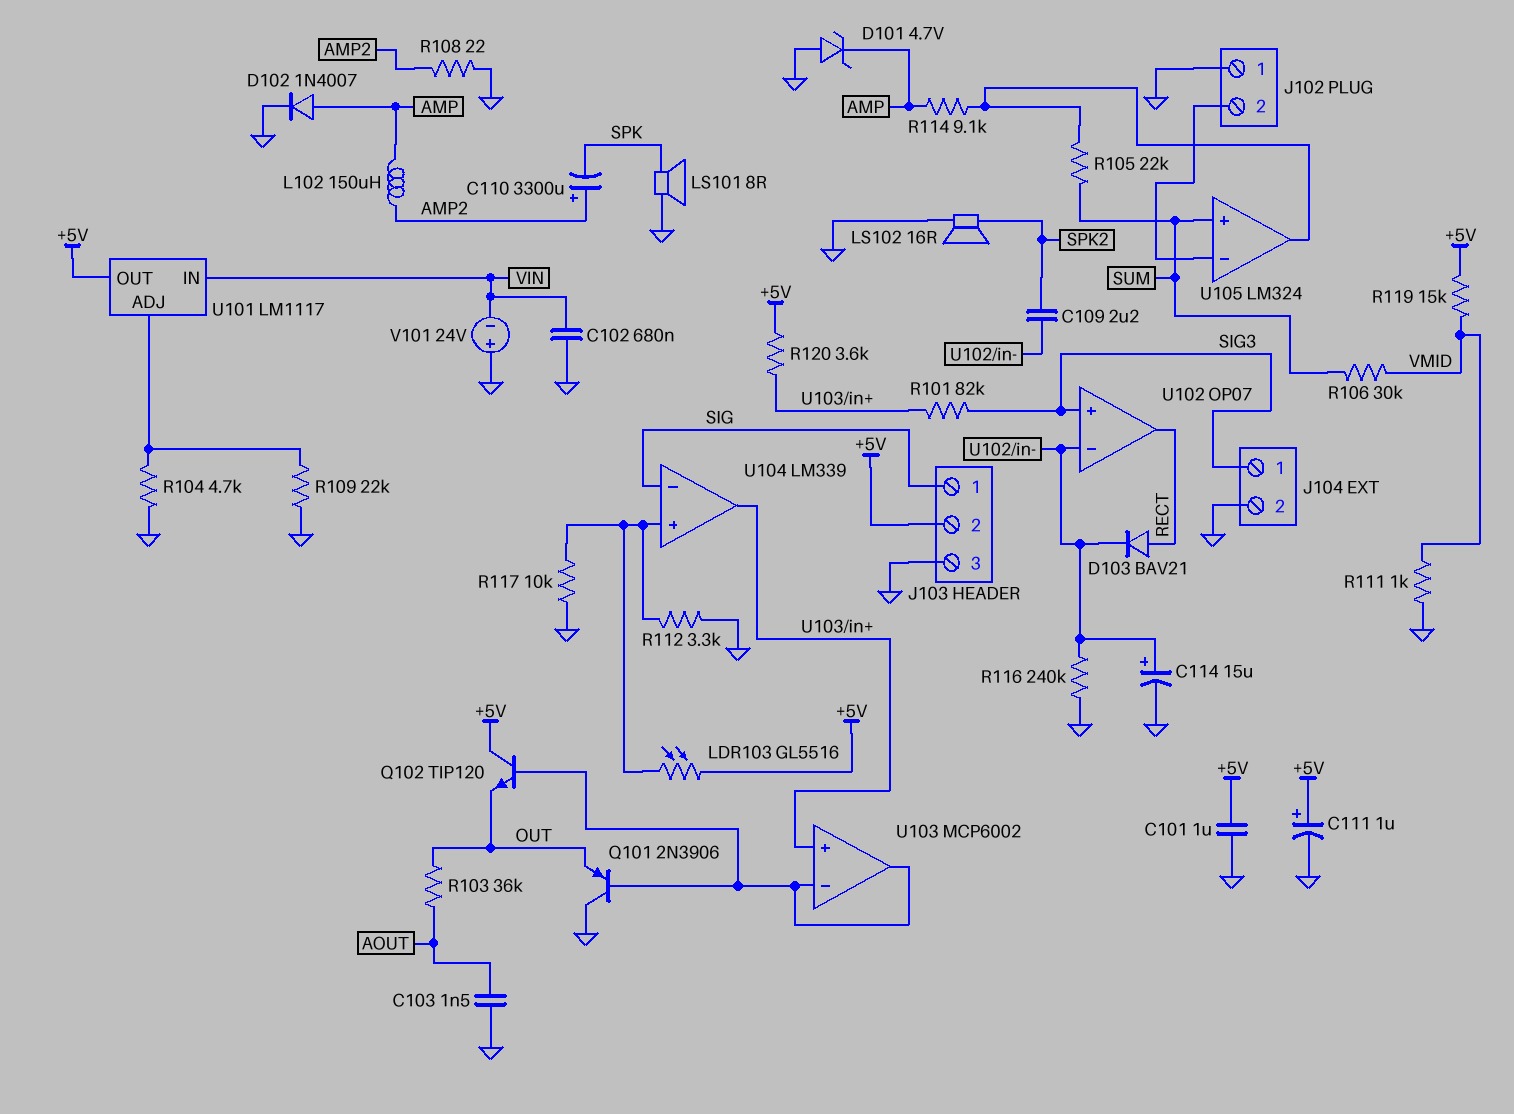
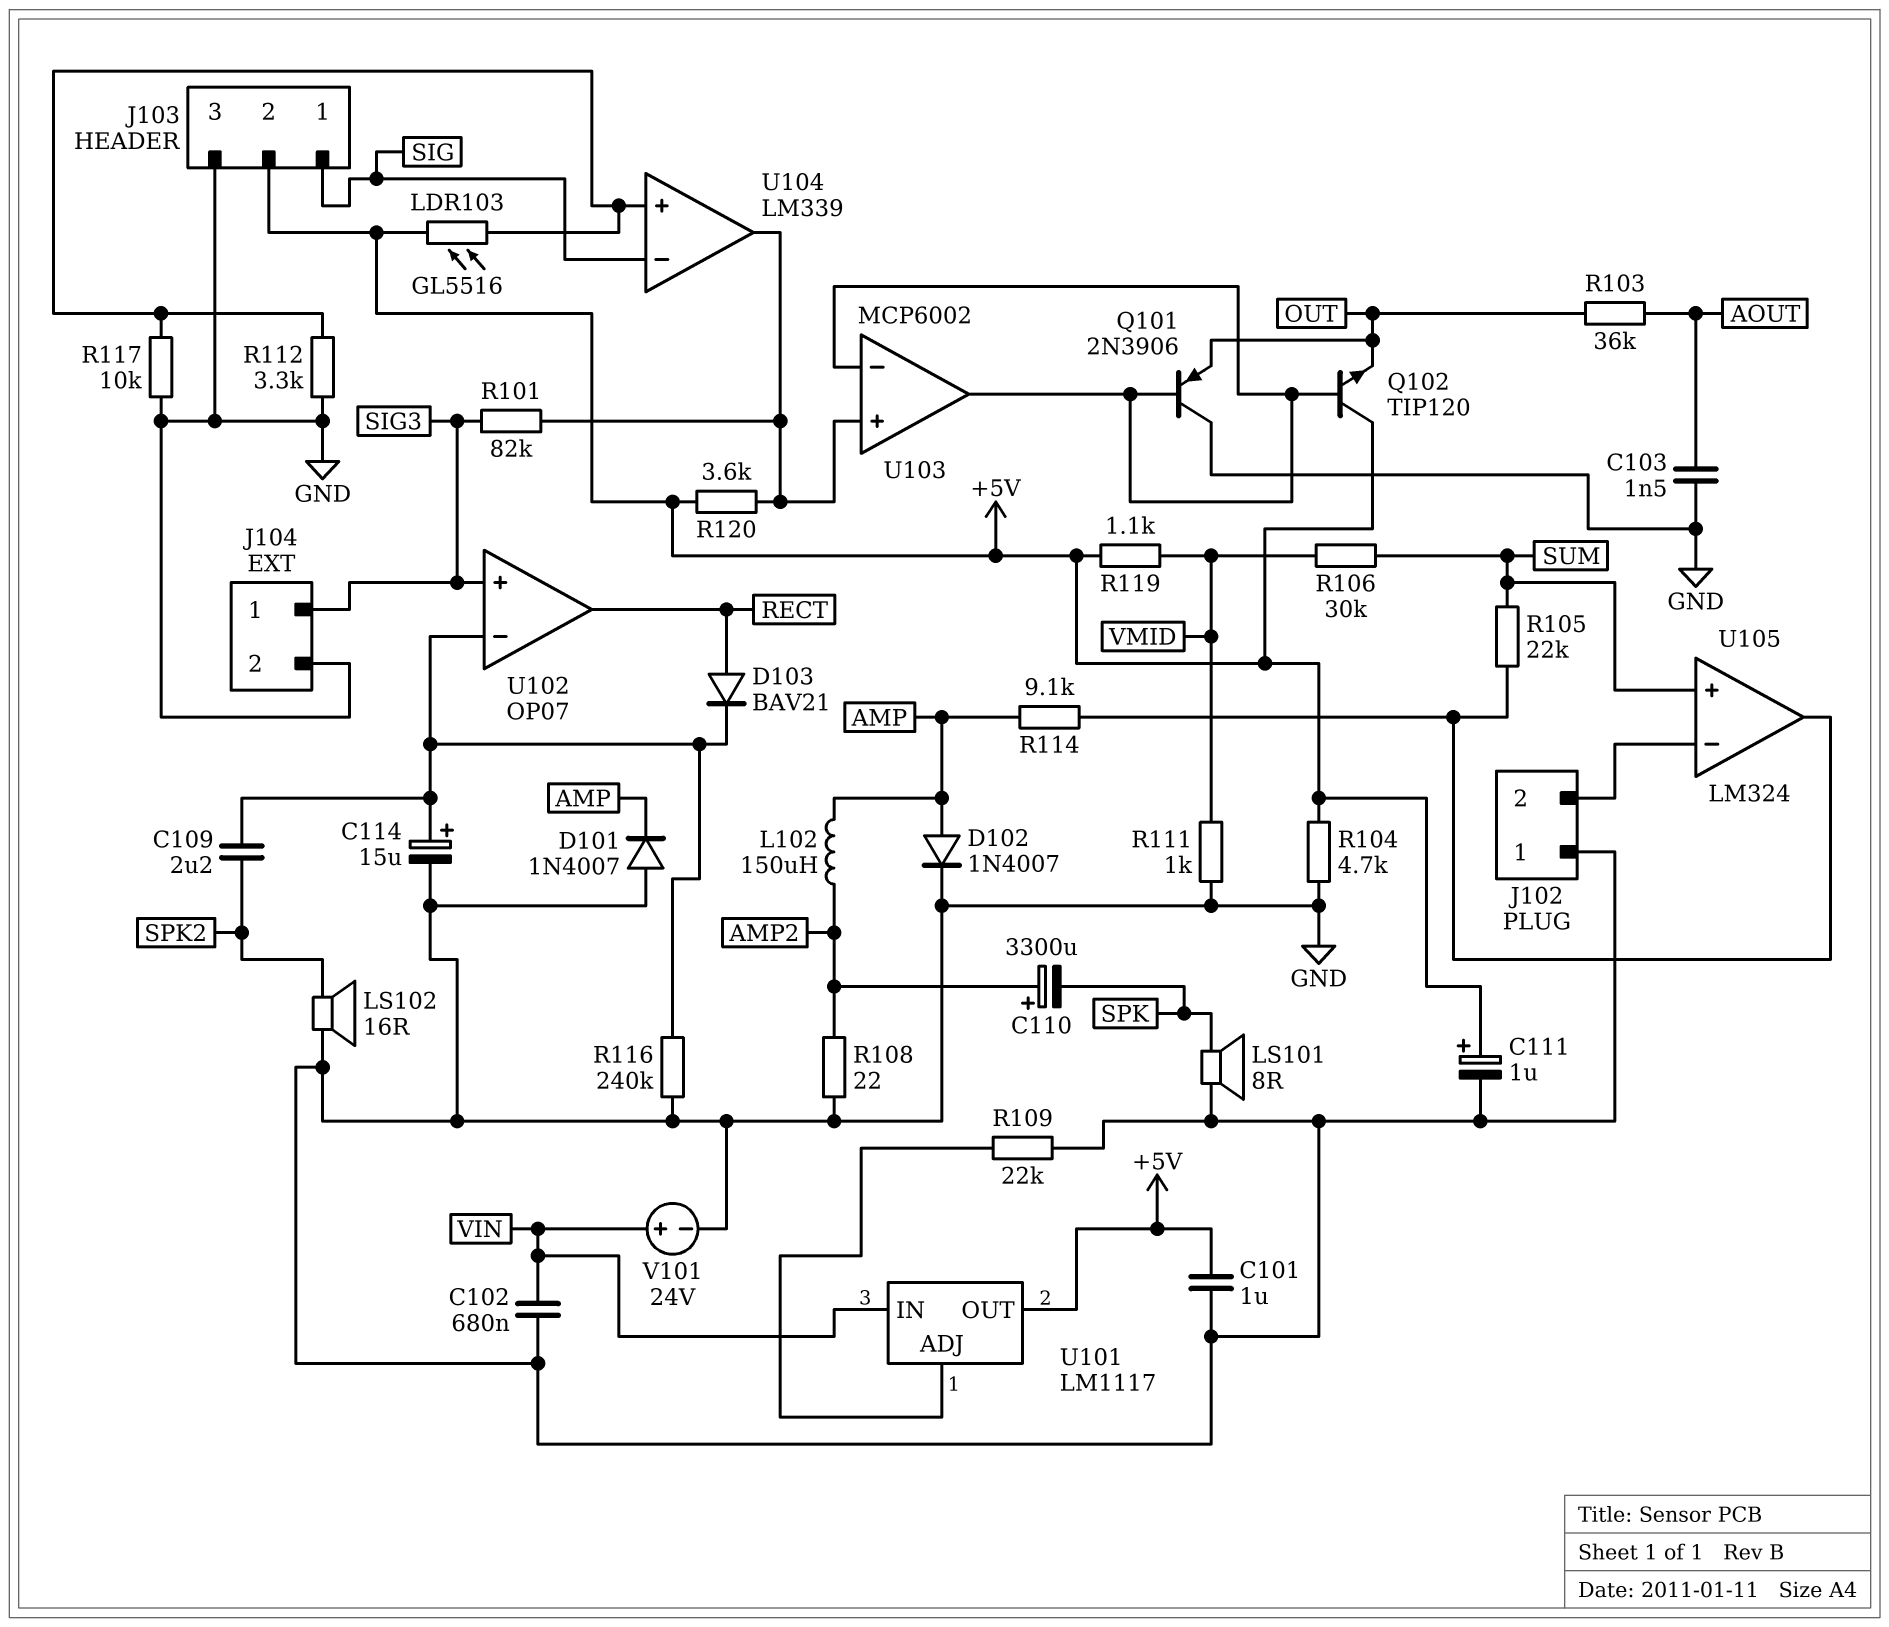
D101: zener 4.7V (A GND, K AMP) -> diode 1N4007 (A GND, K AMP)
R104: 4.7k (GND, U101/ADJ) -> 4.7k (+5V, GND)
R119: 15k (+5V, VMID) -> 1.1k (+5V, VMID)
V101: 24V (plus GND, minus VIN) -> 24V (plus VIN, minus GND)

